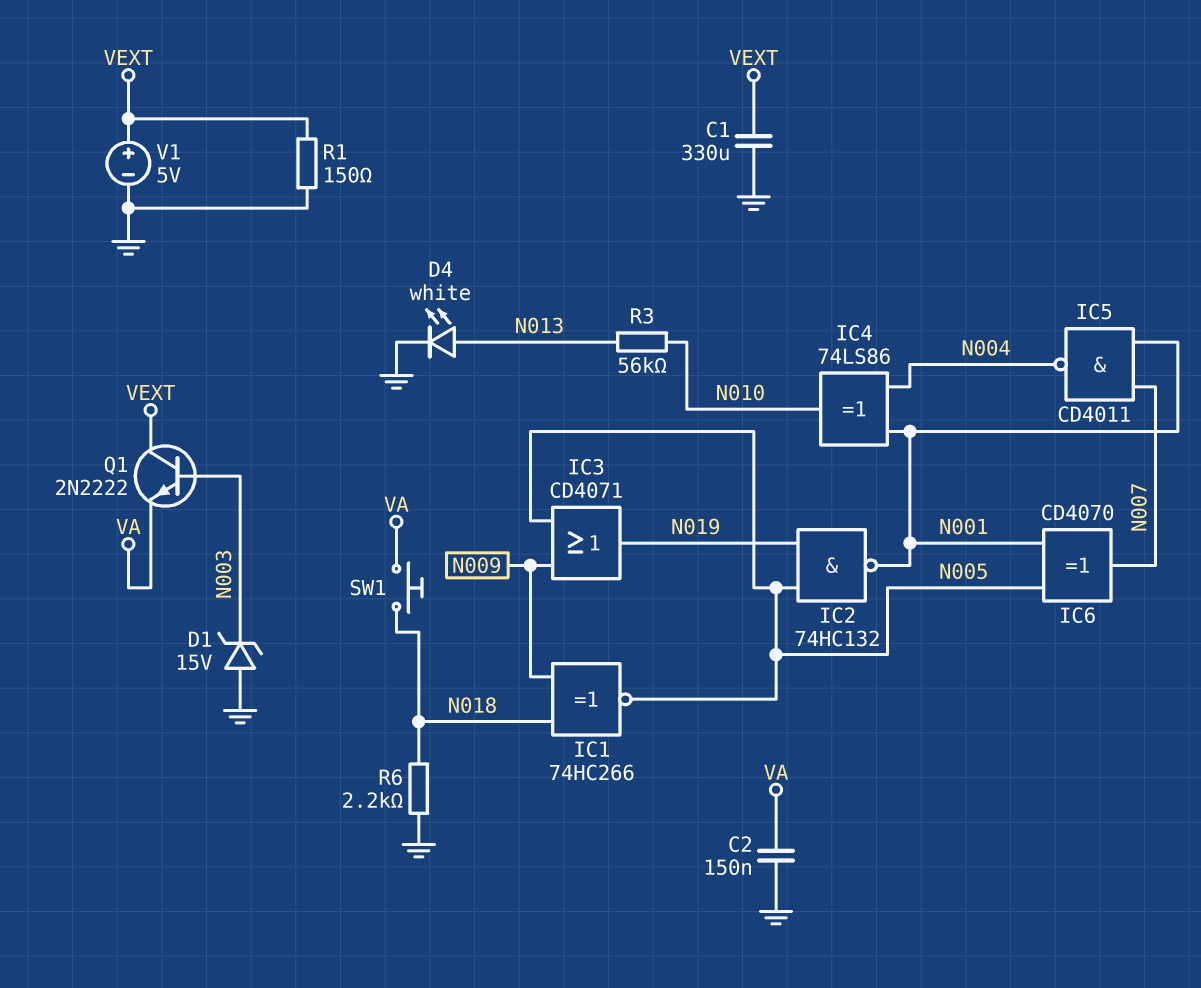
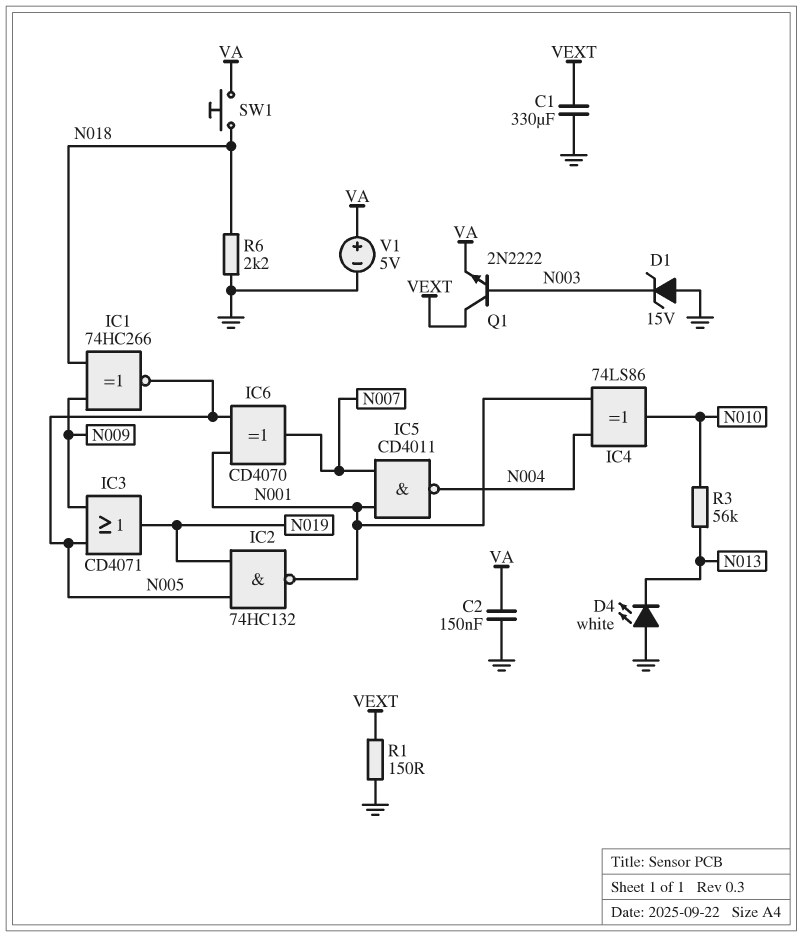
D4: LED white (A N013, K GND) -> LED white (A GND, K N013)
V1: 5V (plus VEXT, minus GND) -> 5V (plus VA, minus GND)

